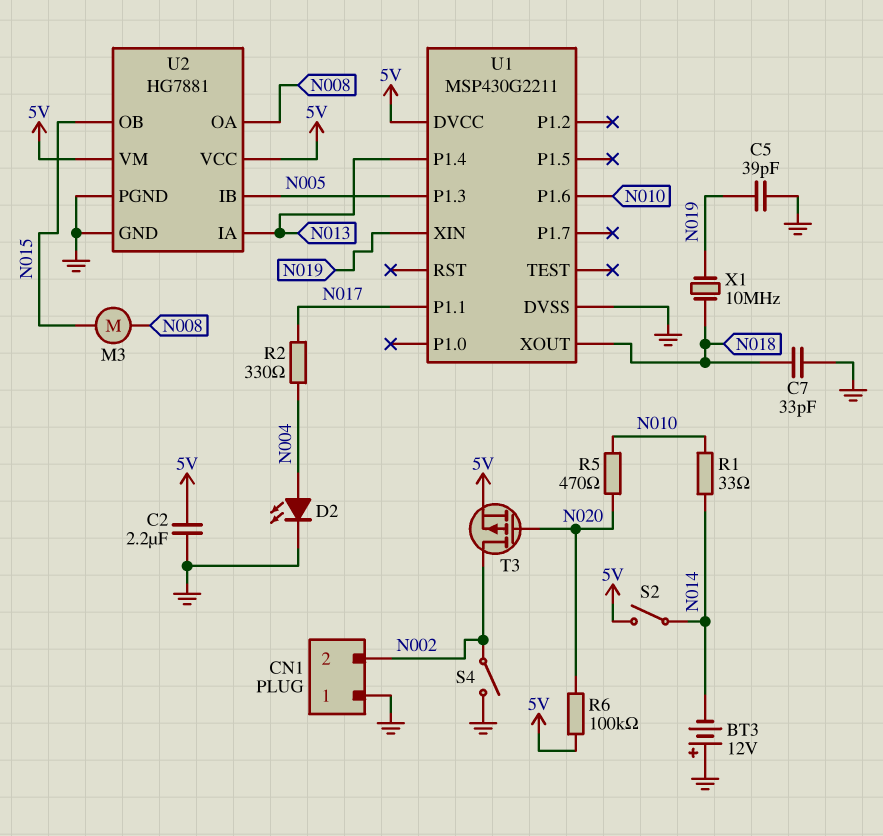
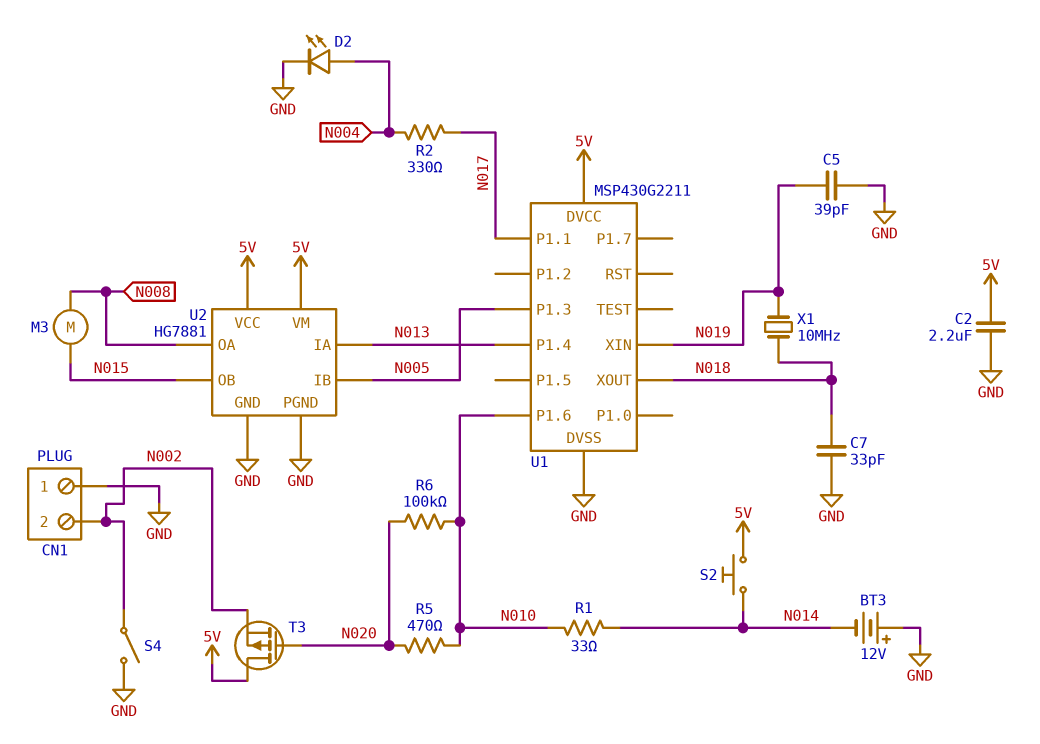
R6: 100k (5V, N020) -> 100k (N010, N020)
S2: switch (5V, N014) -> button (5V, N014)
T3: PMOS (G N020, D N002, S 5V) -> PMOS (G N020, D 5V, S N002)

